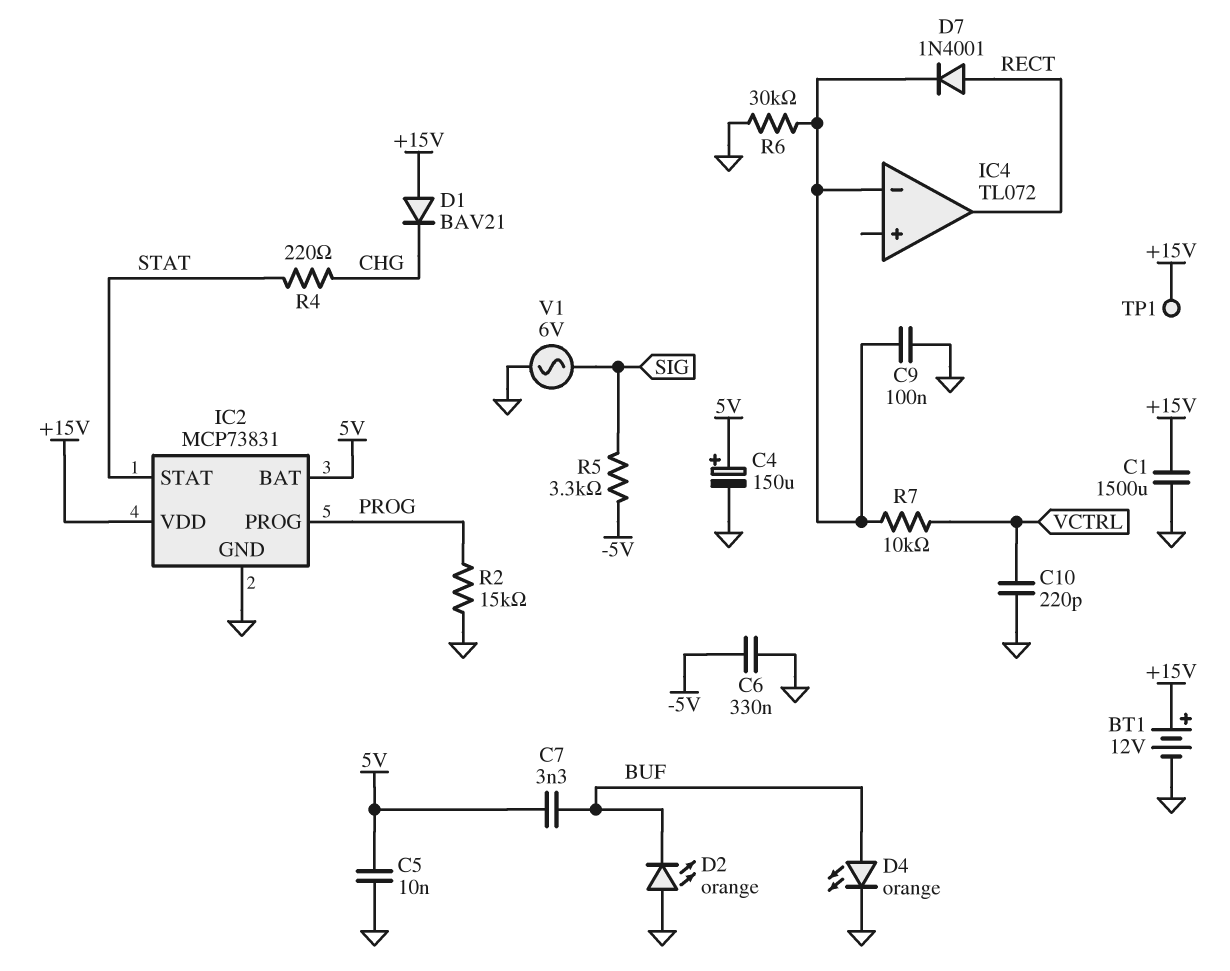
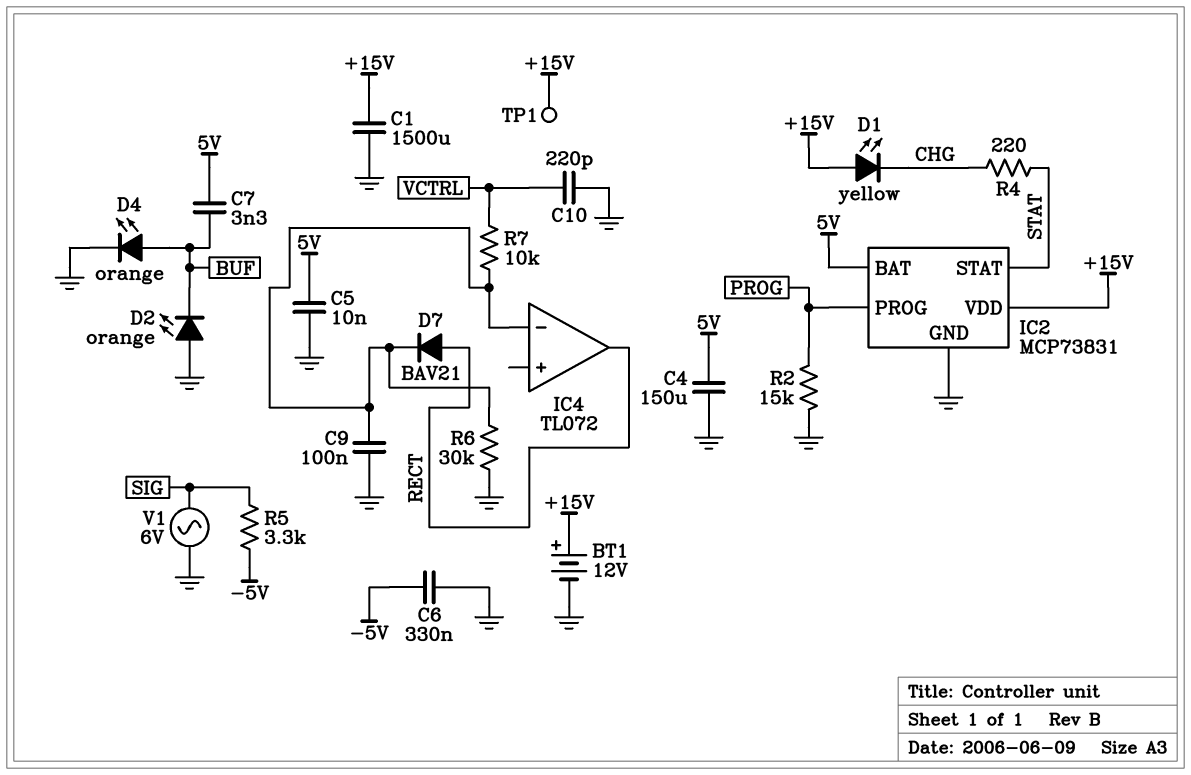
C4: 150uF (plus 5V, minus GND) -> 150uF (5V, GND)
D1: diode BAV21 (A +15V, K CHG) -> LED yellow (A +15V, K CHG)
D7: diode 1N4001 (A RECT, K IC4/in-) -> diode BAV21 (A RECT, K IC4/in-)

